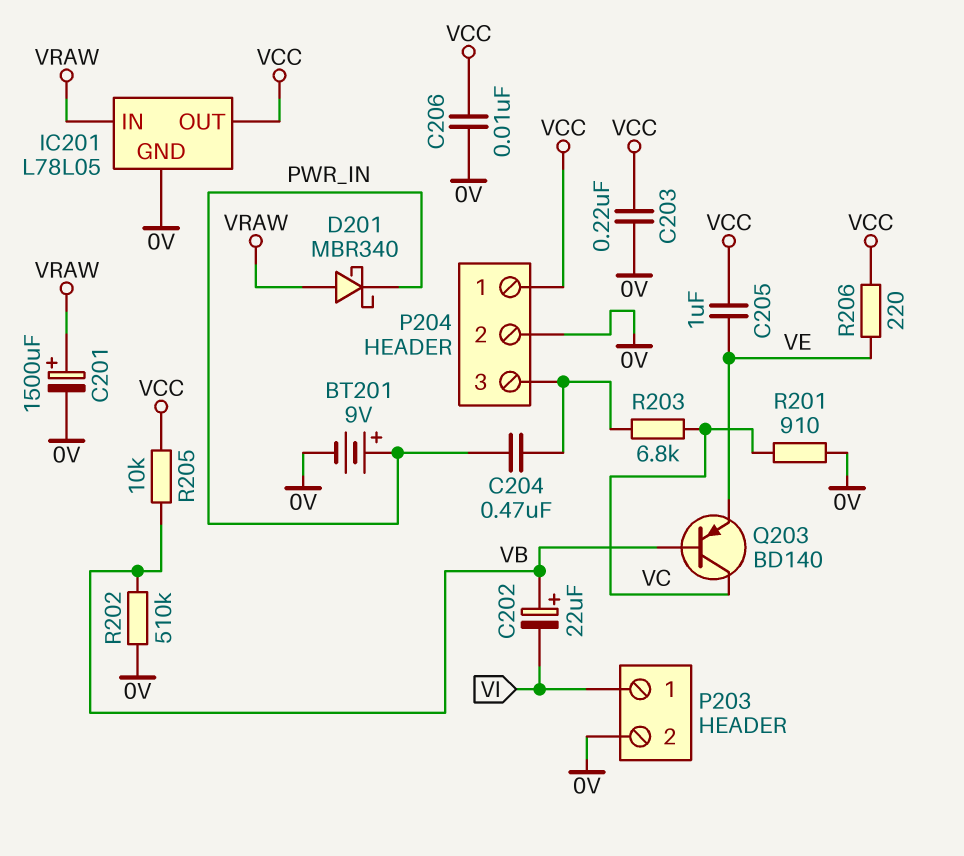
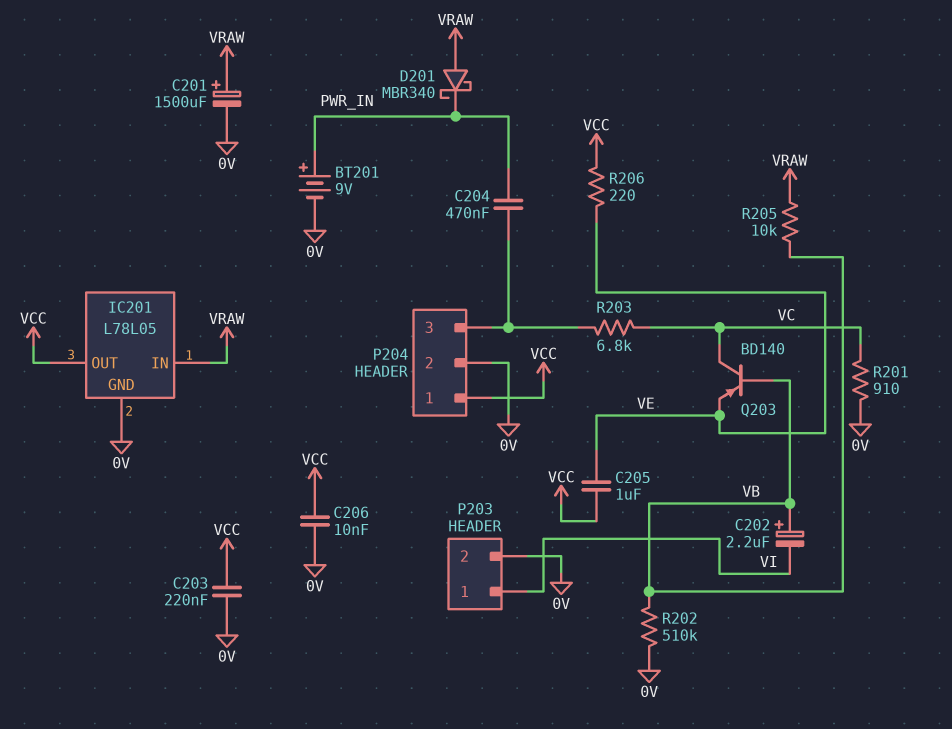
C202: 22uF (plus VB, minus VI) -> 2.2uF (plus VB, minus VI)
R205: 10k (VB, VCC) -> 10k (VB, VRAW)

